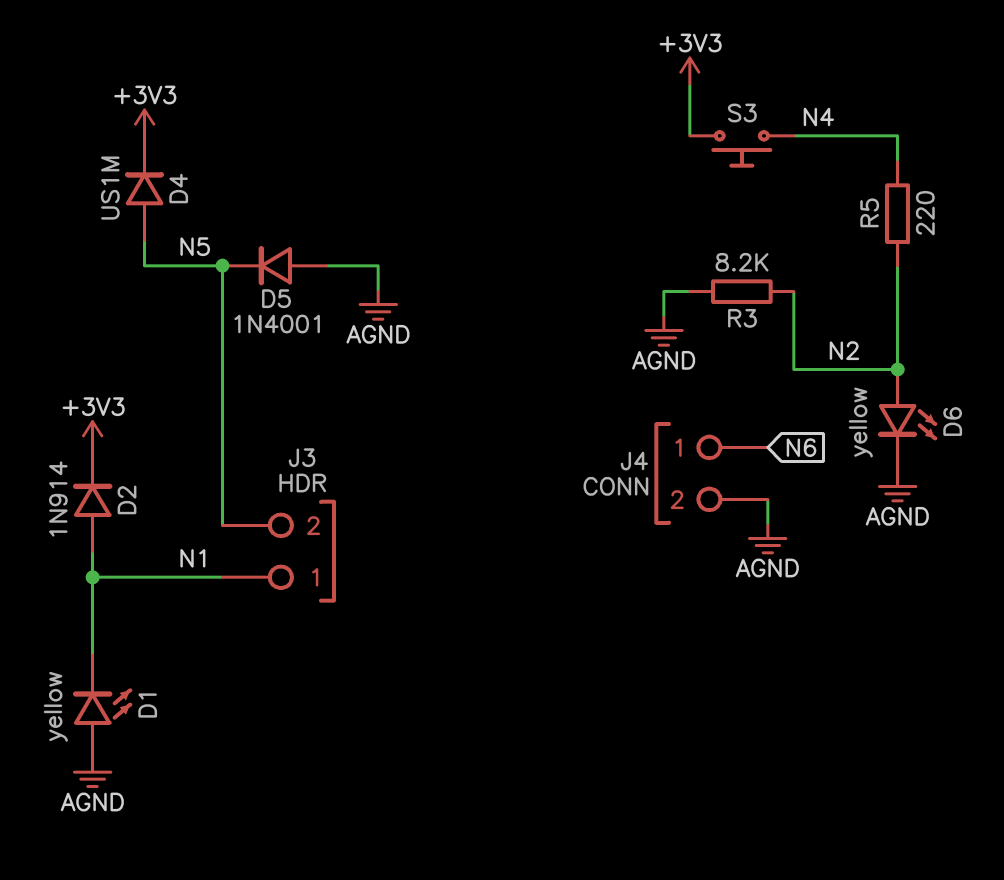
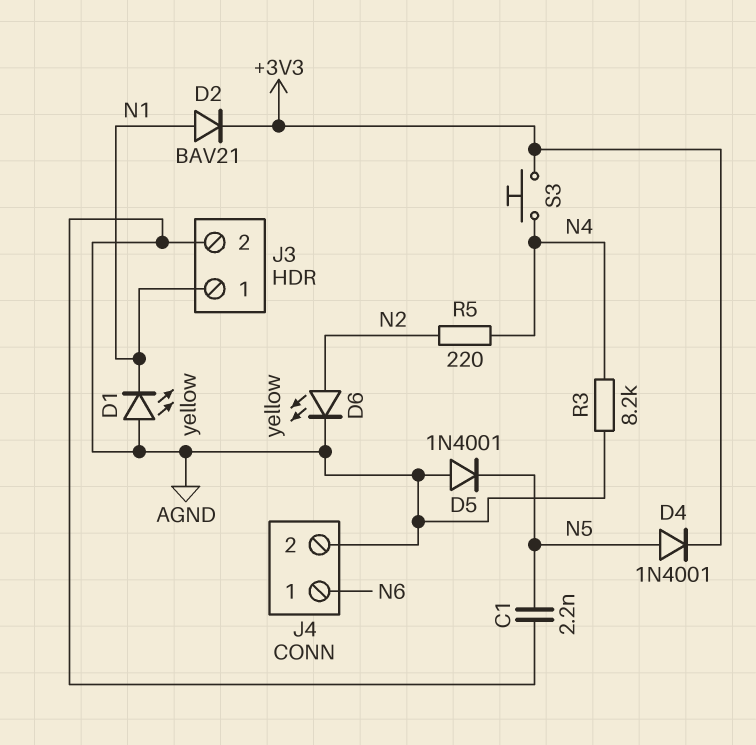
C1: none -> 2.2nF (AGND, N5)
D2: diode 1N914 (A N1, K +3V3) -> diode BAV21 (A N1, K +3V3)
D4: diode US1M (A N5, K +3V3) -> diode 1N4001 (A N5, K +3V3)
J3 pin 2: N5 -> AGND
R3: 8.2k (AGND, N2) -> 8.2k (AGND, N4)

